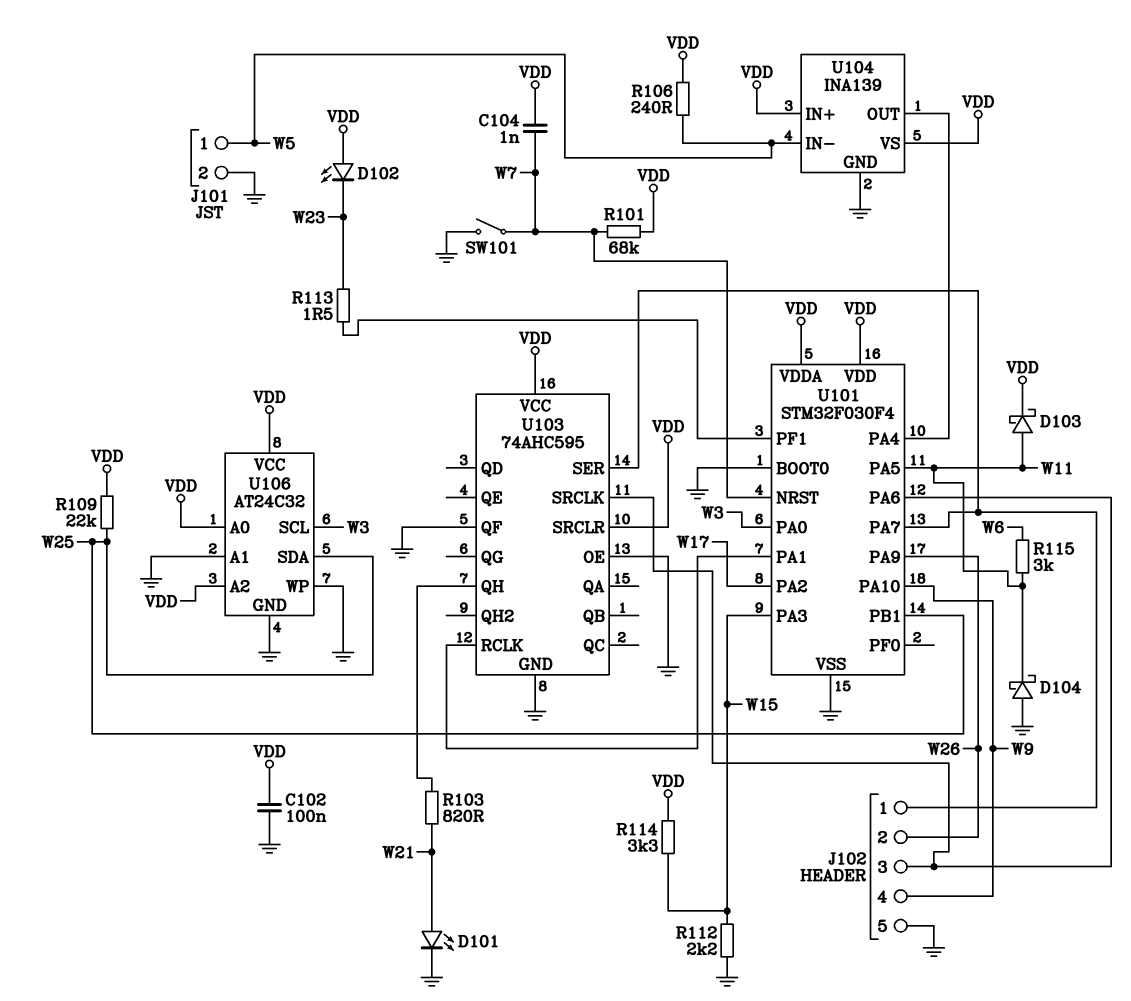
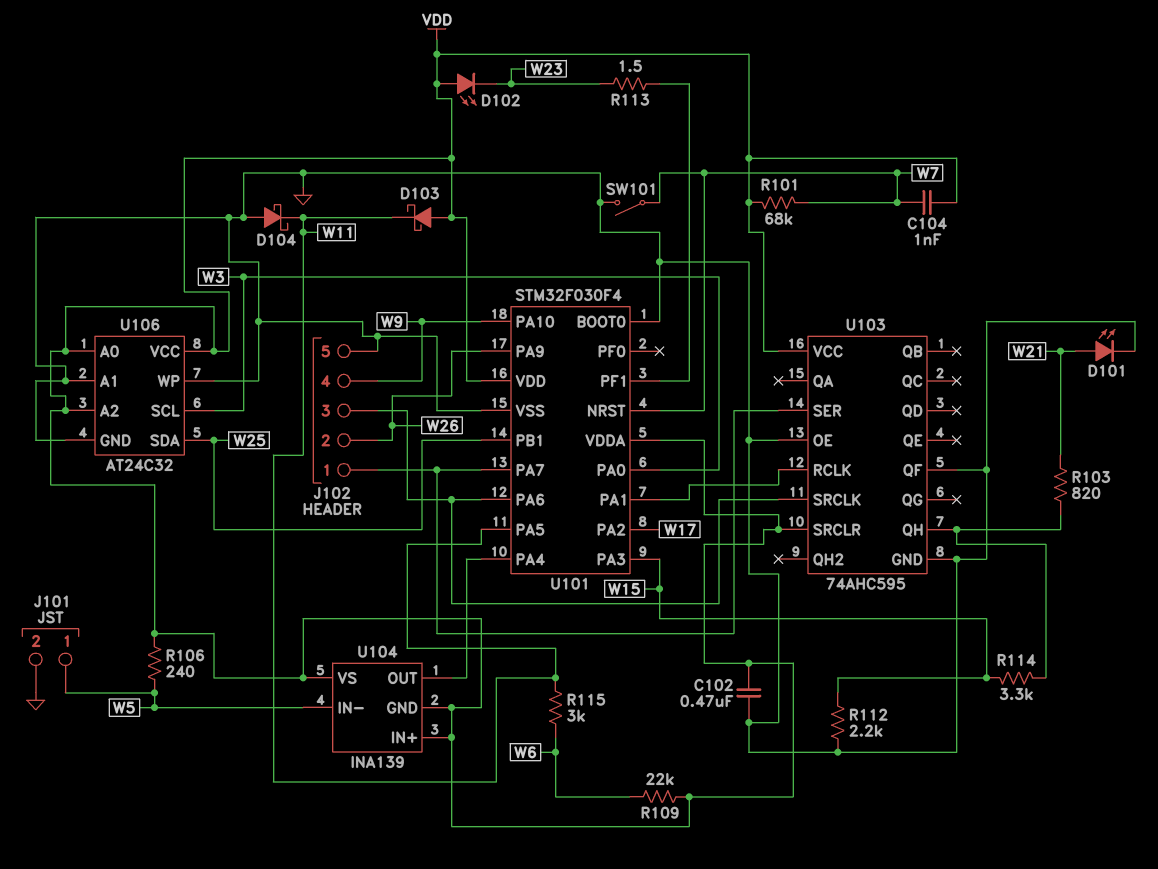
C102: 100nF (GND, VDD) -> 470nF (GND, VDD)
D103: schottky (A W11, K VDD) -> schottky (A VDD, K W11)
R109: 22k (VDD, W25) -> 22k (VDD, W6)
R114: 3.3k (VDD, W15) -> 3.3k (U103/QH, W15)
U104 pin GND: GND -> VDD

